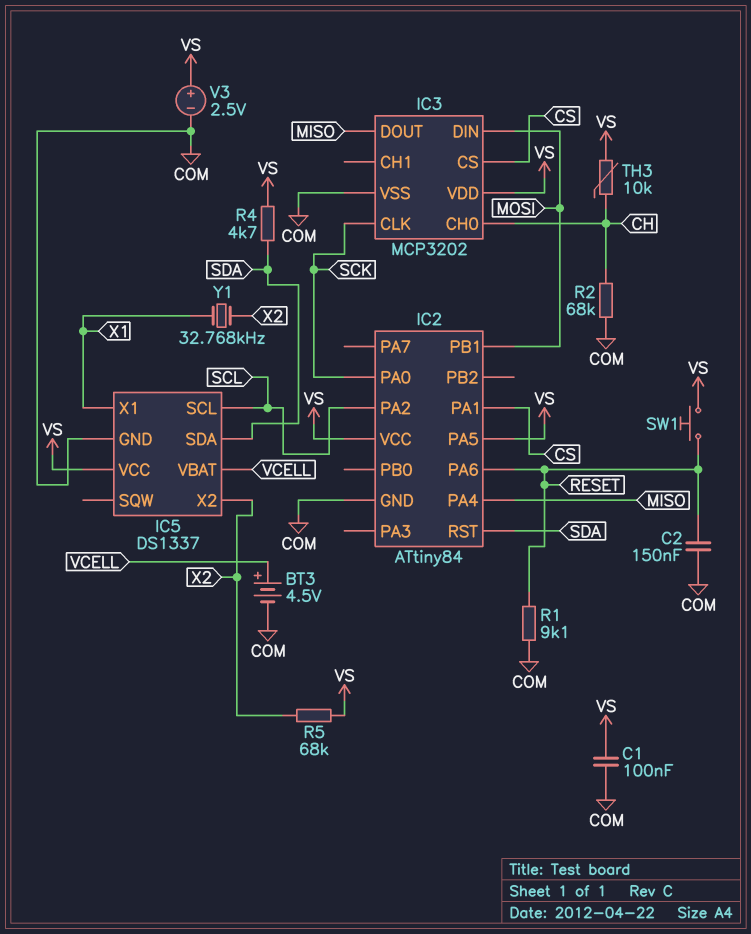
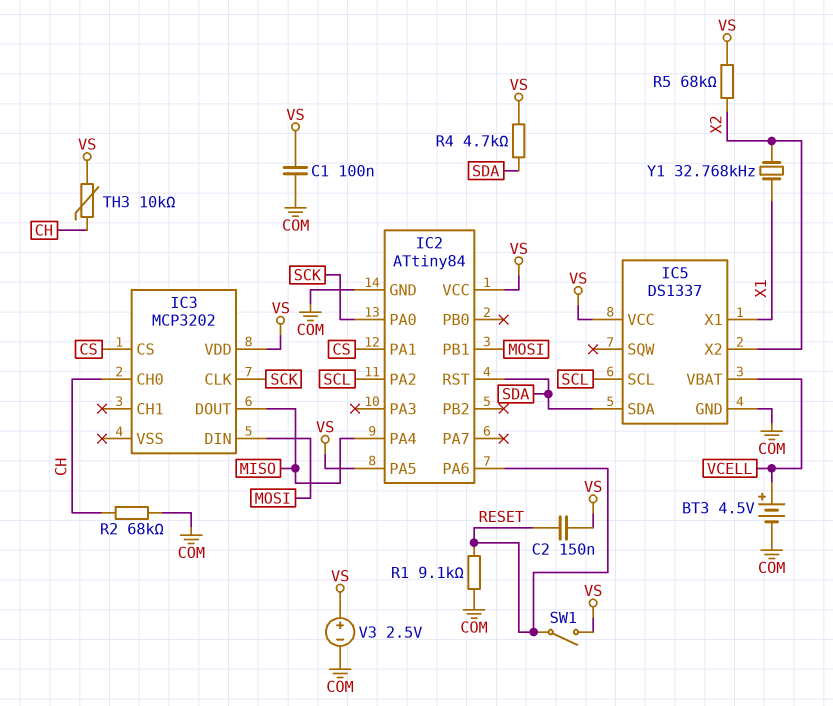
C2: 150nF (COM, RESET) -> 150nF (RESET, VS)
IC3 pin VSS: COM -> none
SW1: button (RESET, VS) -> switch (RESET, VS)

